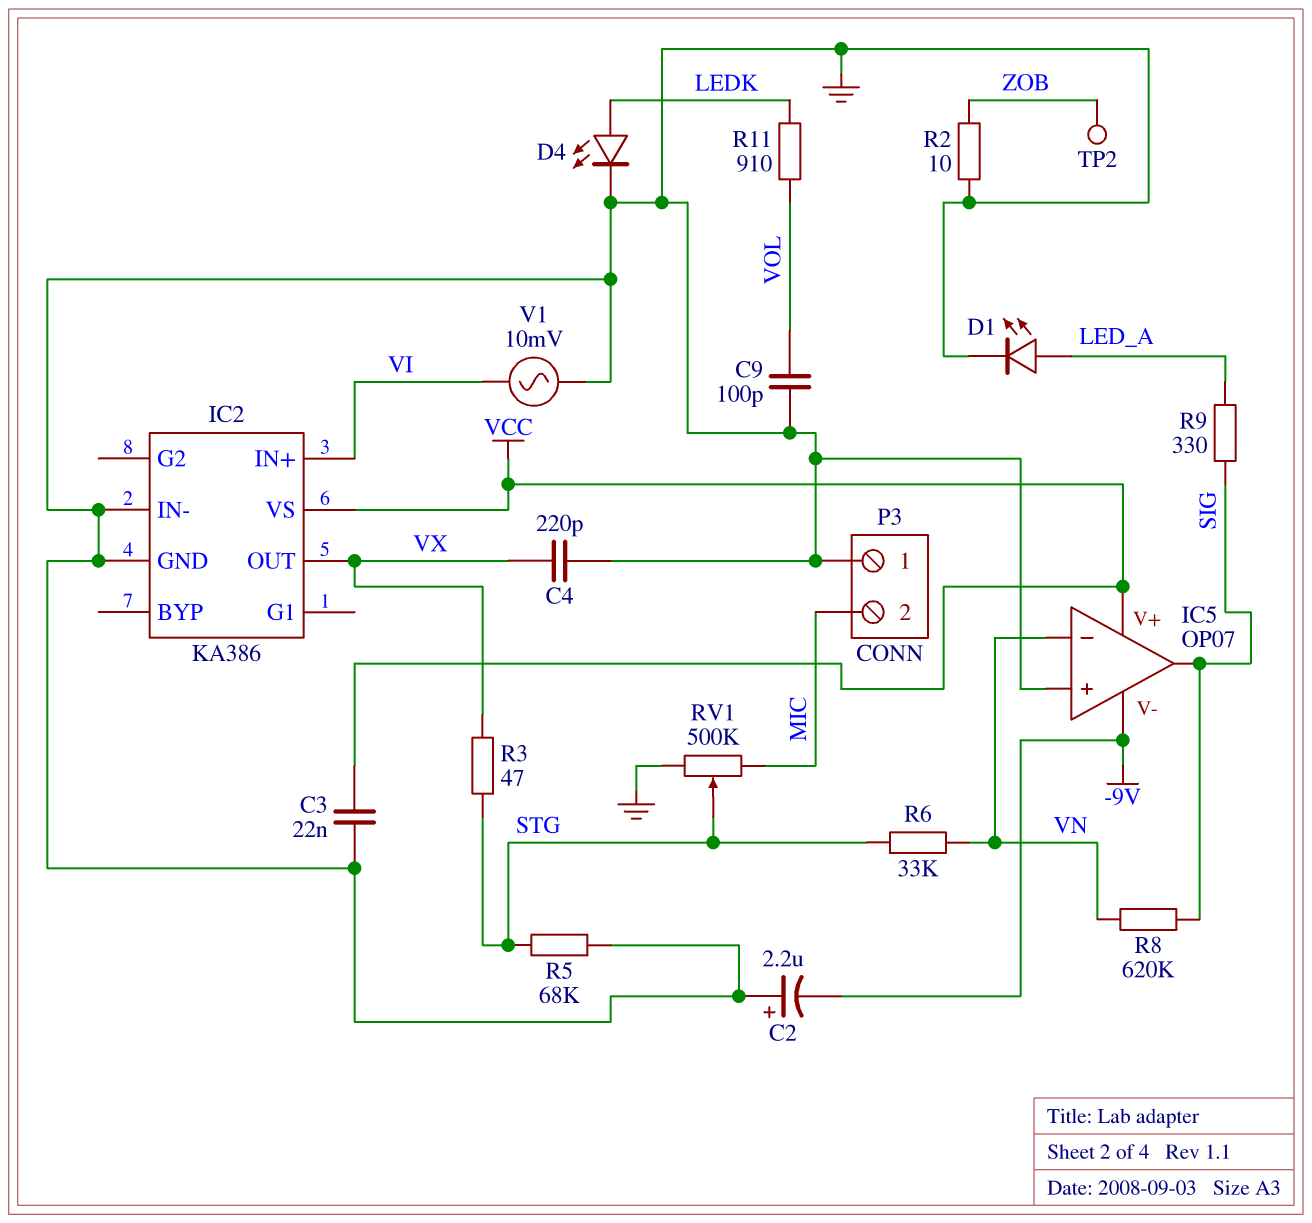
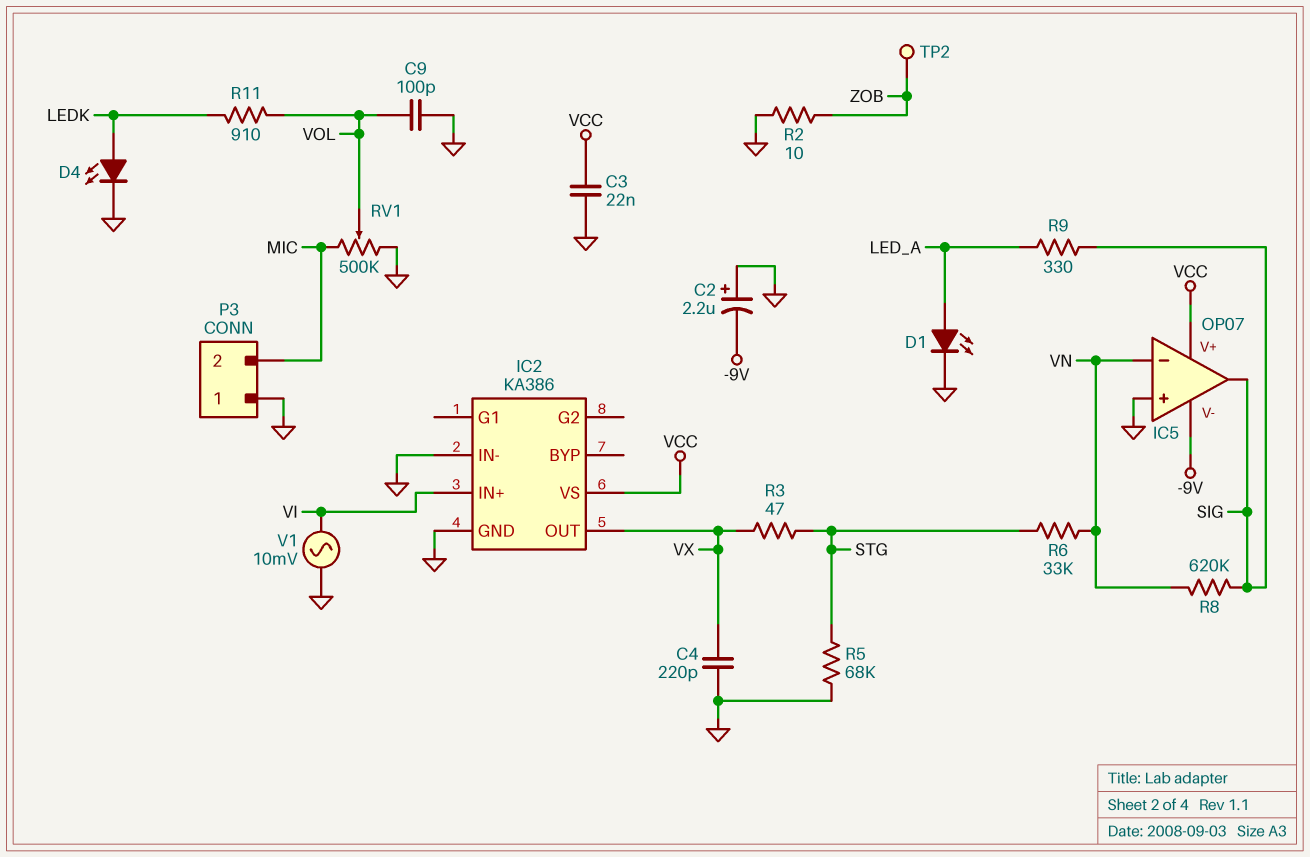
RV1: 500k (GND, MIC, wiper STG) -> 500k (GND, MIC, wiper VOL)

